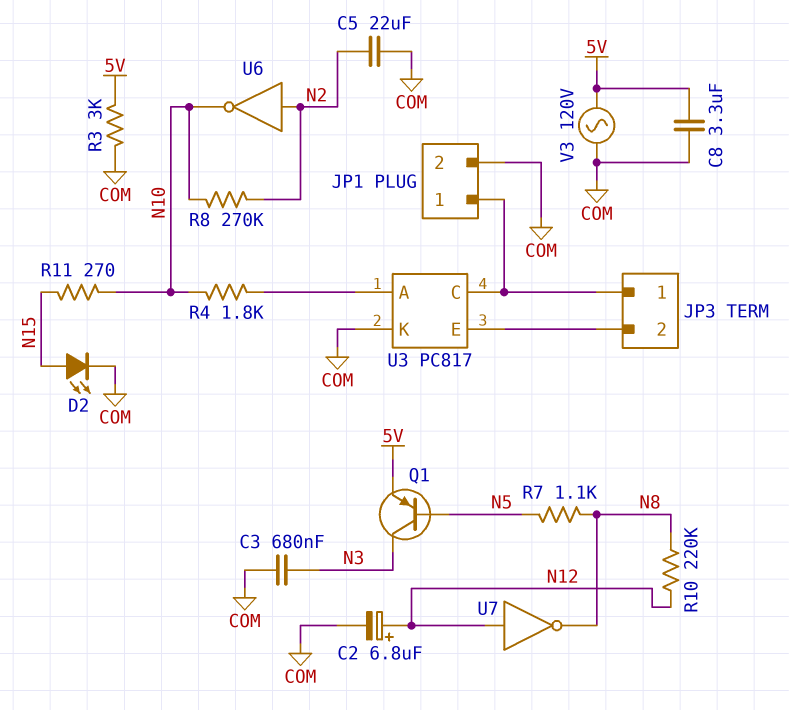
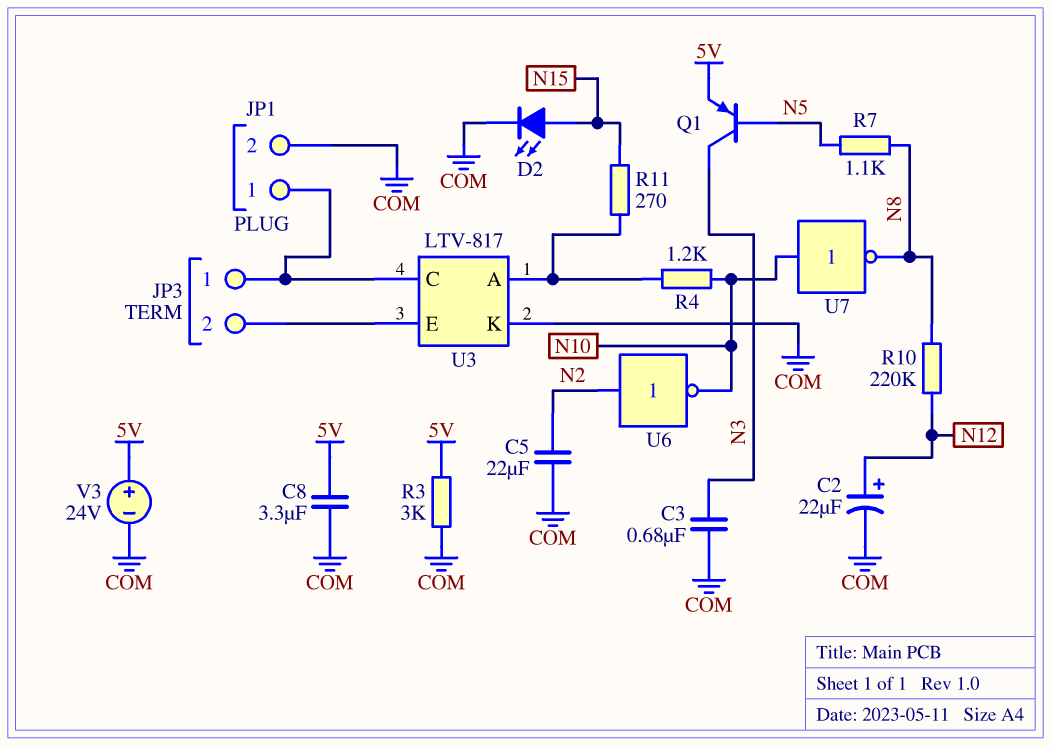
C2: 6.8uF (plus N12, minus COM) -> 22uF (plus N12, minus COM)
R4: 1.8k (N10, U3/A) -> 1.2k (N10, U3/A)
R8: 270k (N2, N10) -> none
R11: 270 (N10, N15) -> 270 (N15, U3/A)
U3: PC817 -> LTV-817
U7: NOT (in N12, out N8) -> NOT (in N10, out N8)
V3: AC 120V (5V, COM) -> 24V (plus 5V, minus COM)

